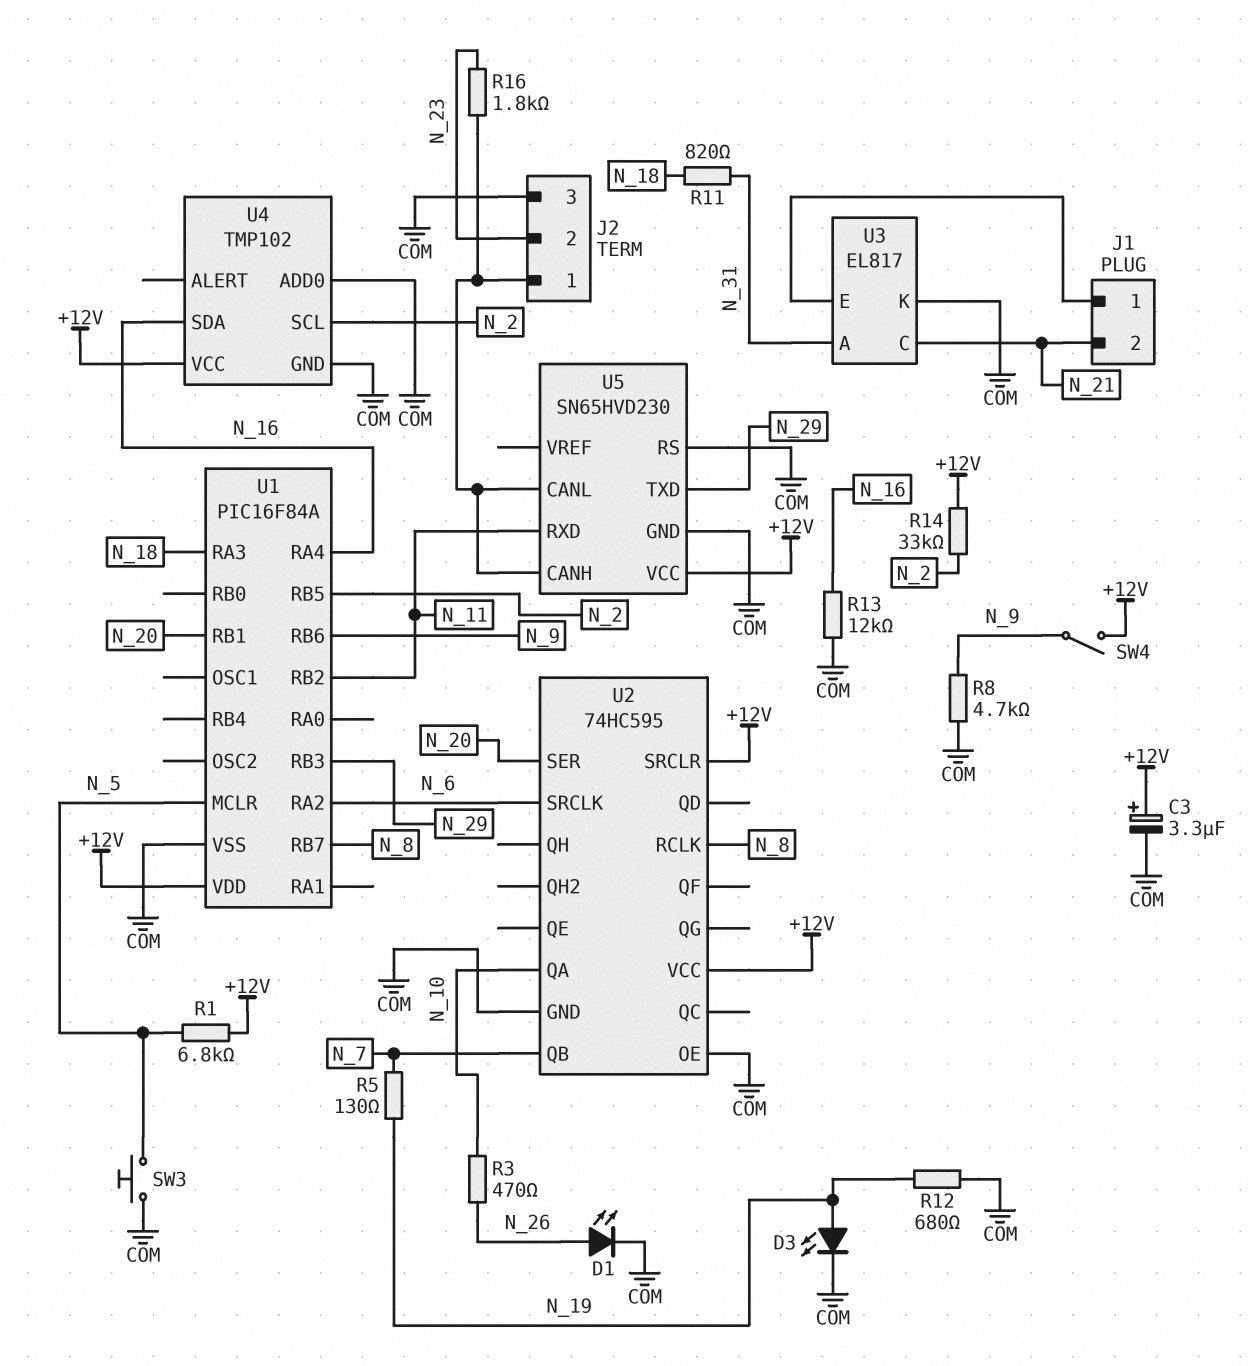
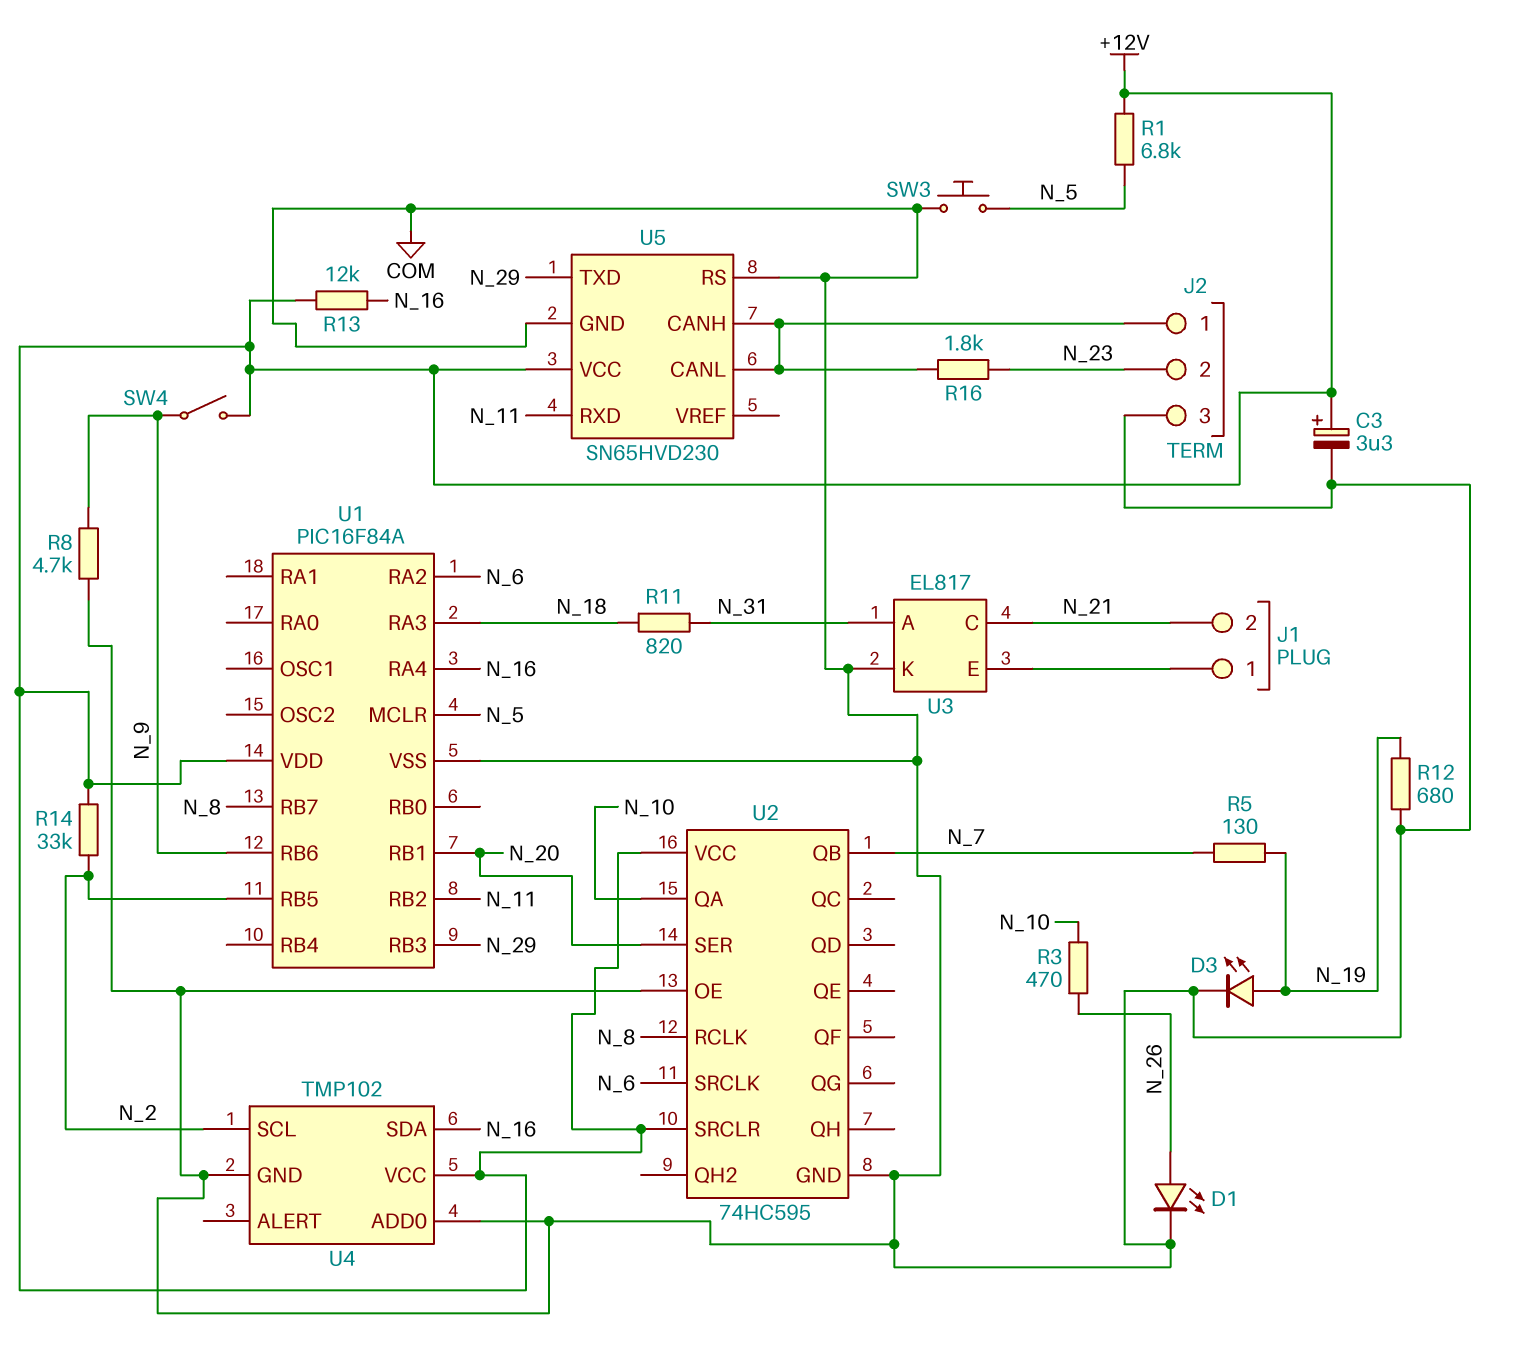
R13: 12k (COM, N_16) -> 12k (+12V, N_16)

